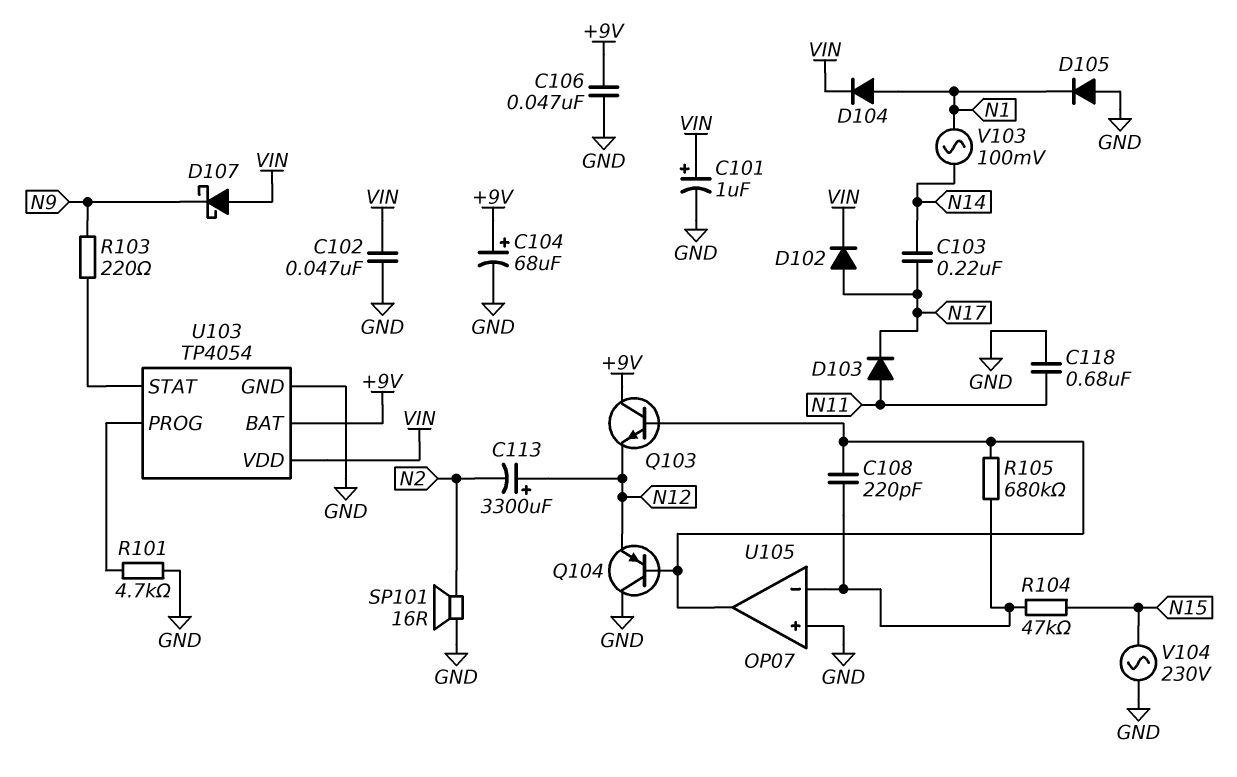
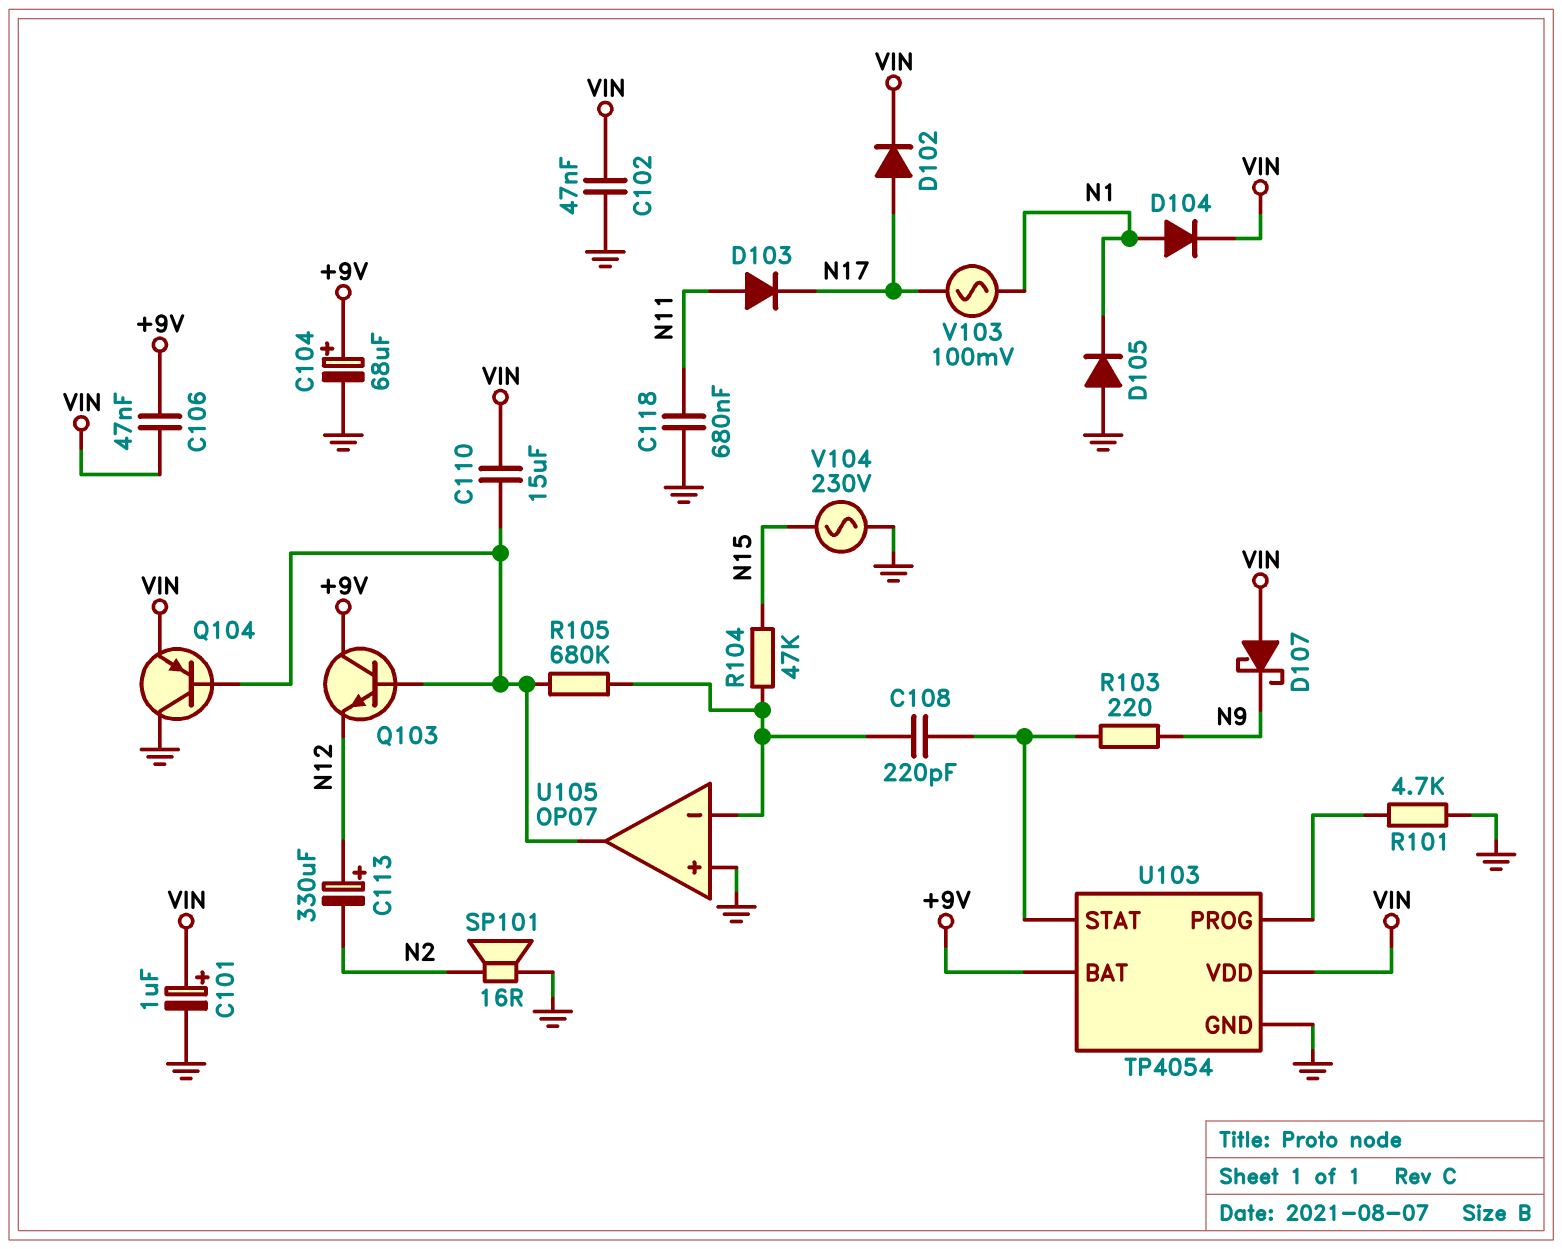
C103: 220nF (N14, N17) -> none
C106: 47nF (+9V, GND) -> 47nF (+9V, VIN)
C108: 220pF (U105/in-, U105/out) -> 220pF (U103/STAT, U105/in-)
C110: none -> 15uF (U105/out, VIN)
C113: 3300uF (plus N12, minus N2) -> 330uF (plus N12, minus N2)
Q104: PNP (B U105/out, C GND, E N12) -> PNP (B U105/out, C GND, E VIN)
V103: AC 100mV (N1, N14) -> AC 100mV (N1, N17)

